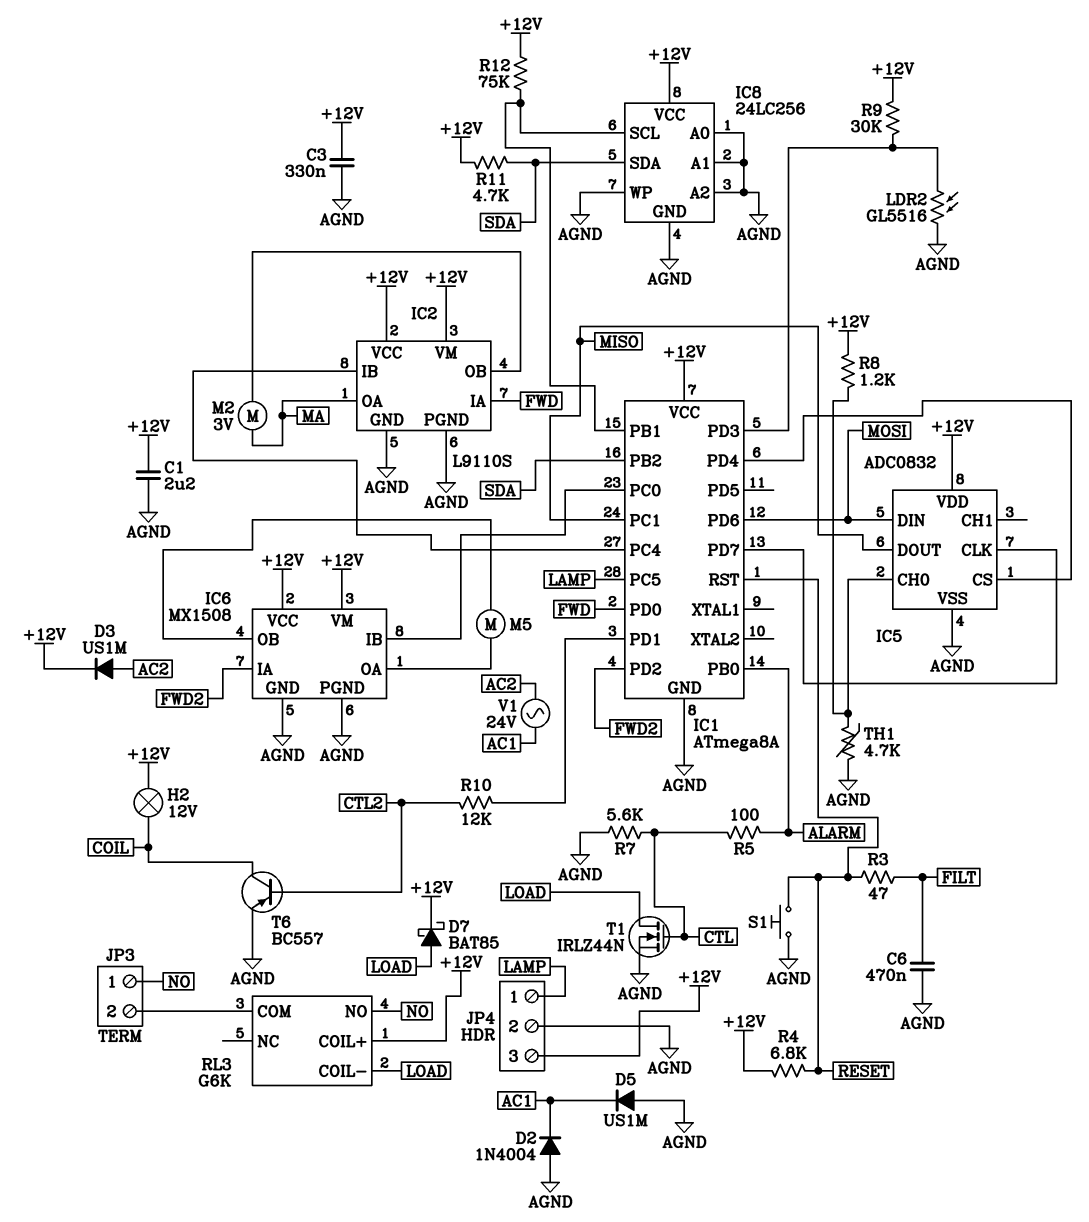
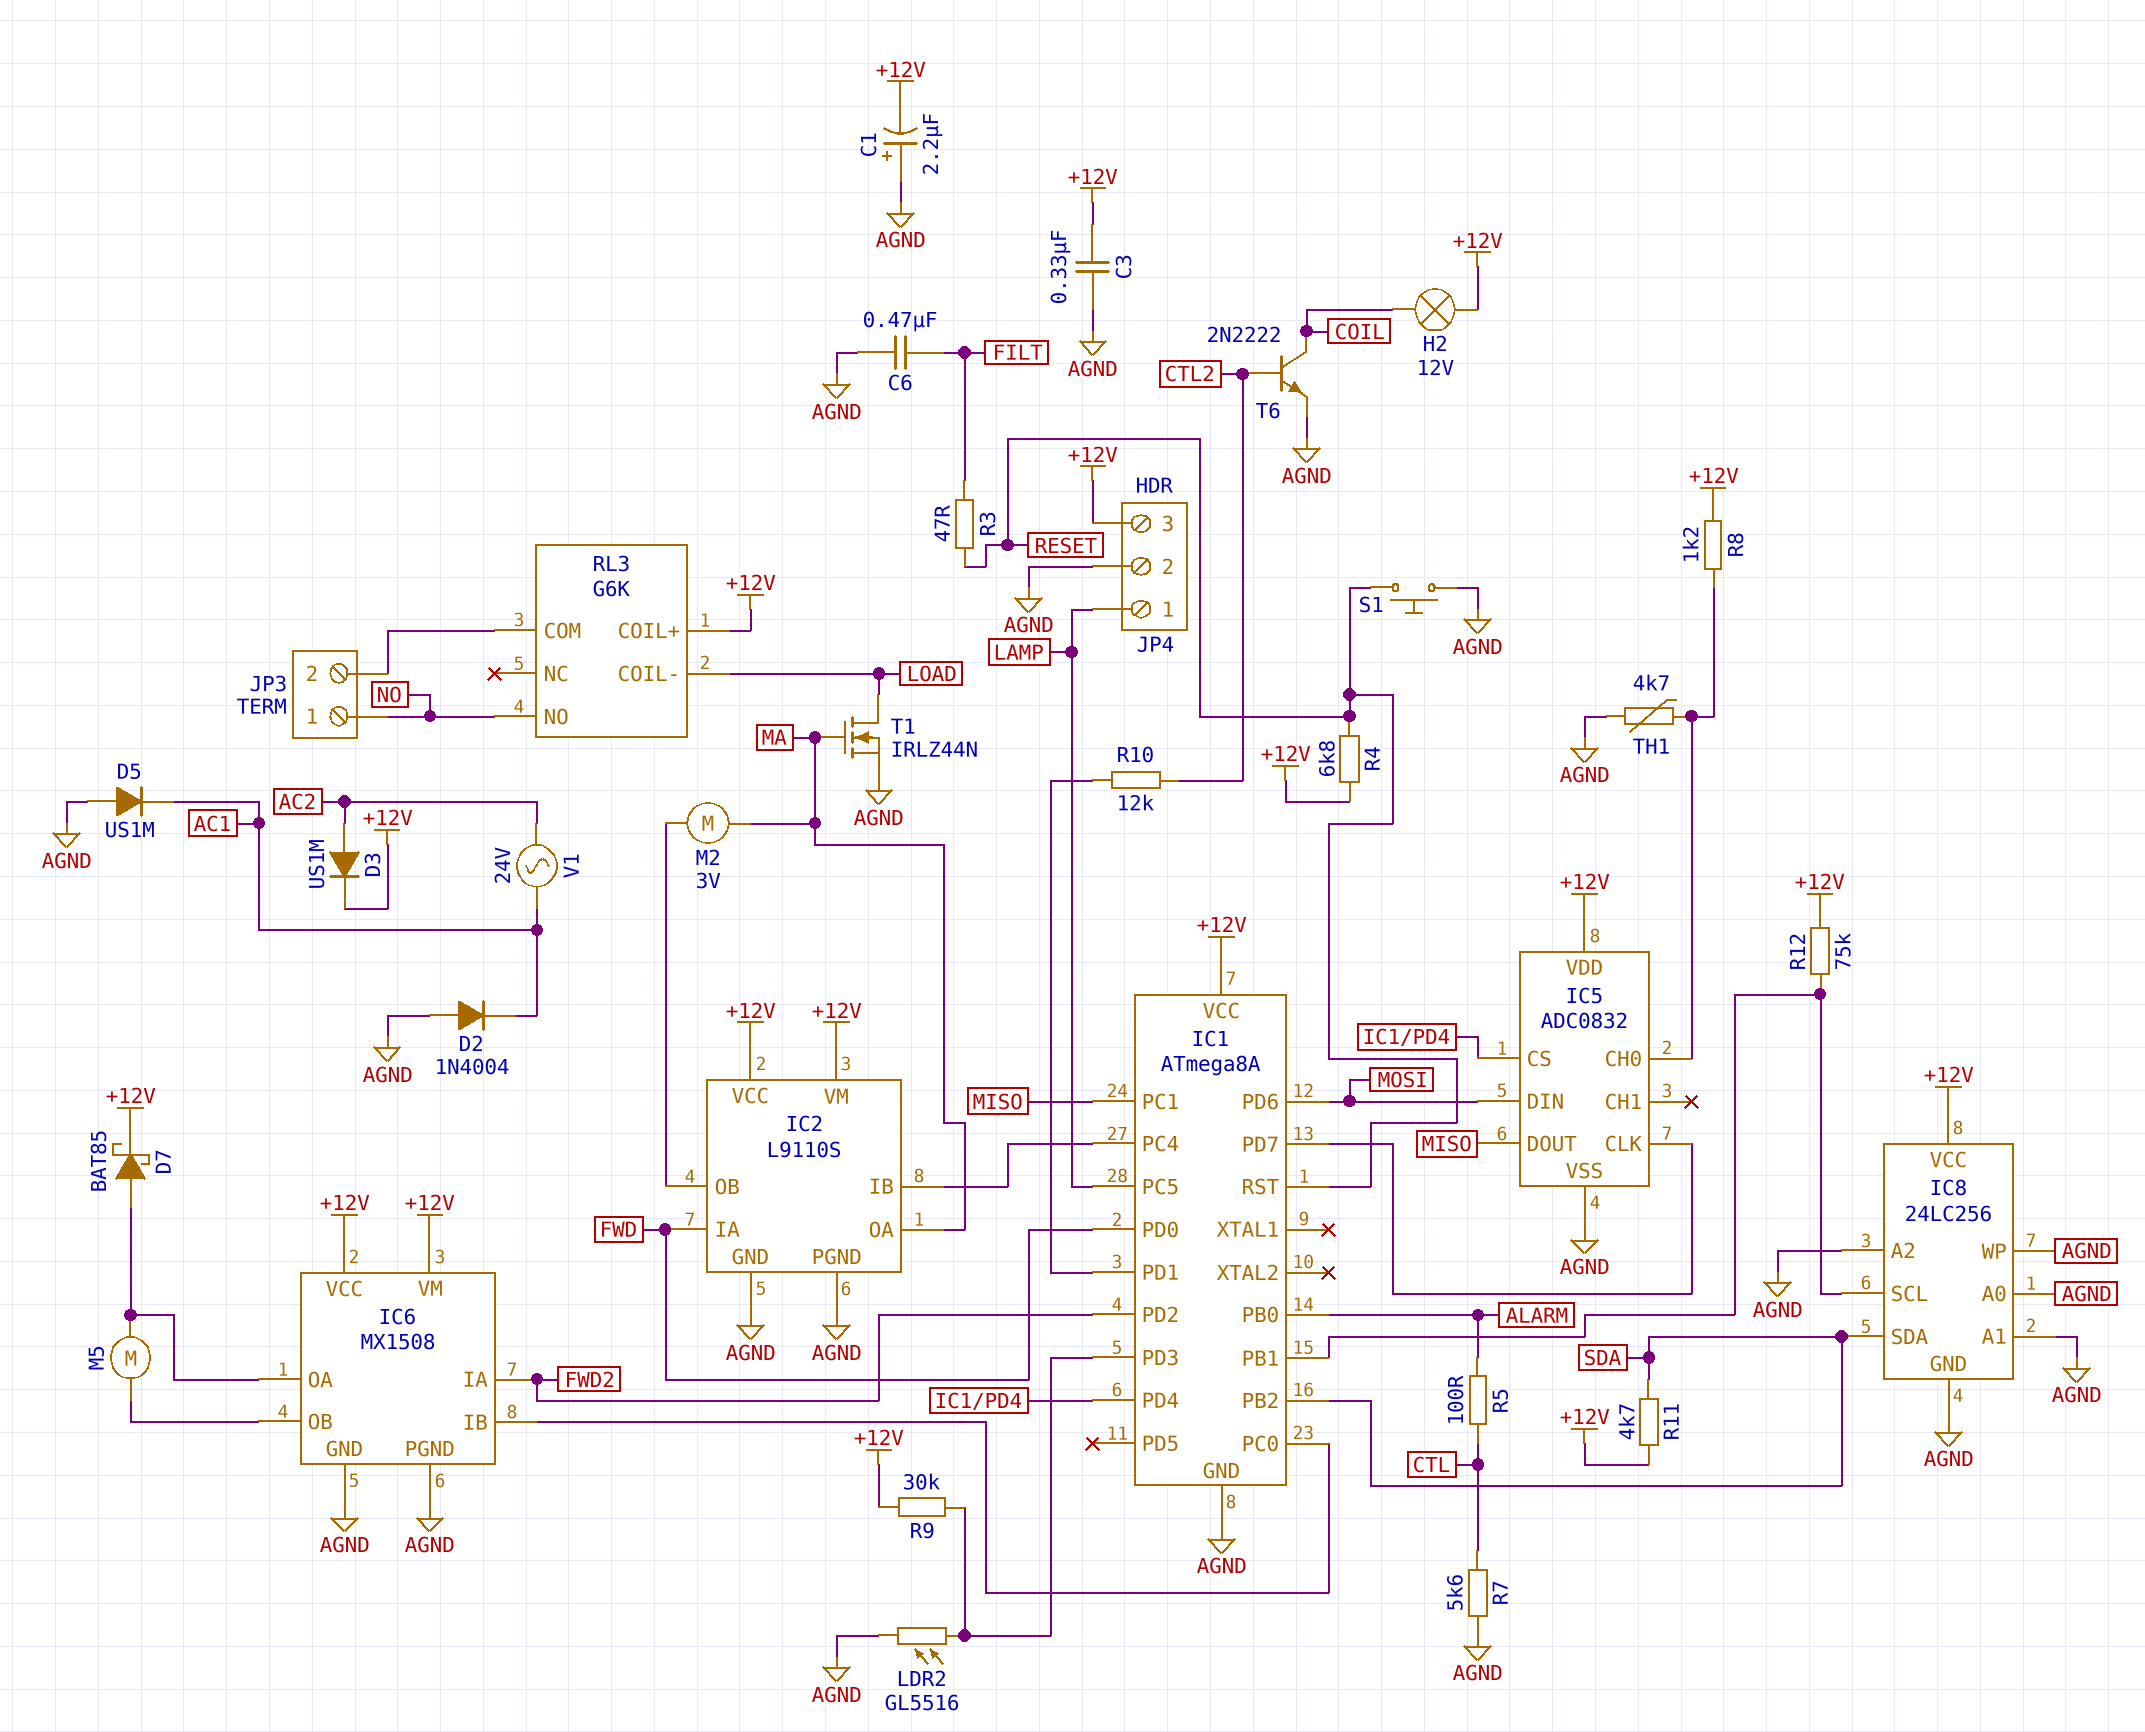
C1: 2.2uF (+12V, AGND) -> 2.2uF (plus AGND, minus +12V)
D7: schottky BAT85 (A LOAD, K +12V) -> schottky BAT85 (A IC6/OA, K +12V)
T1: NMOS IRLZ44N (G CTL, D LOAD, S AGND) -> NMOS IRLZ44N (G MA, D LOAD, S AGND)
T6: PNP BC557 (B CTL2, C COIL, E AGND) -> NPN 2N2222 (B CTL2, C COIL, E AGND)

